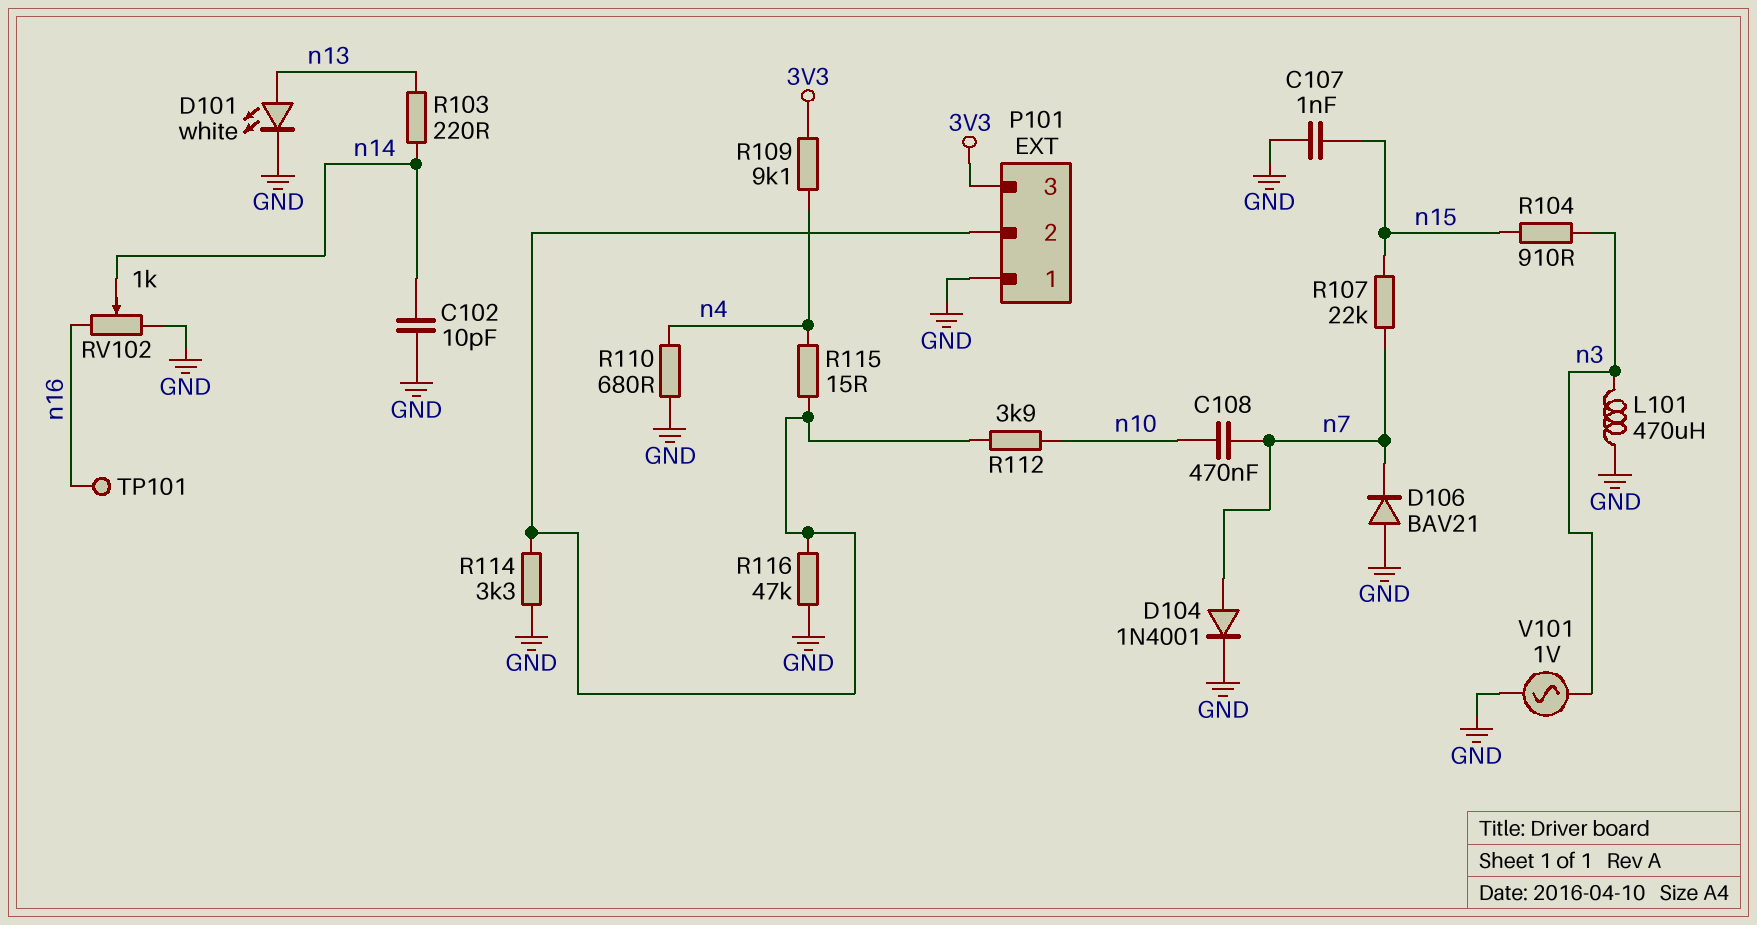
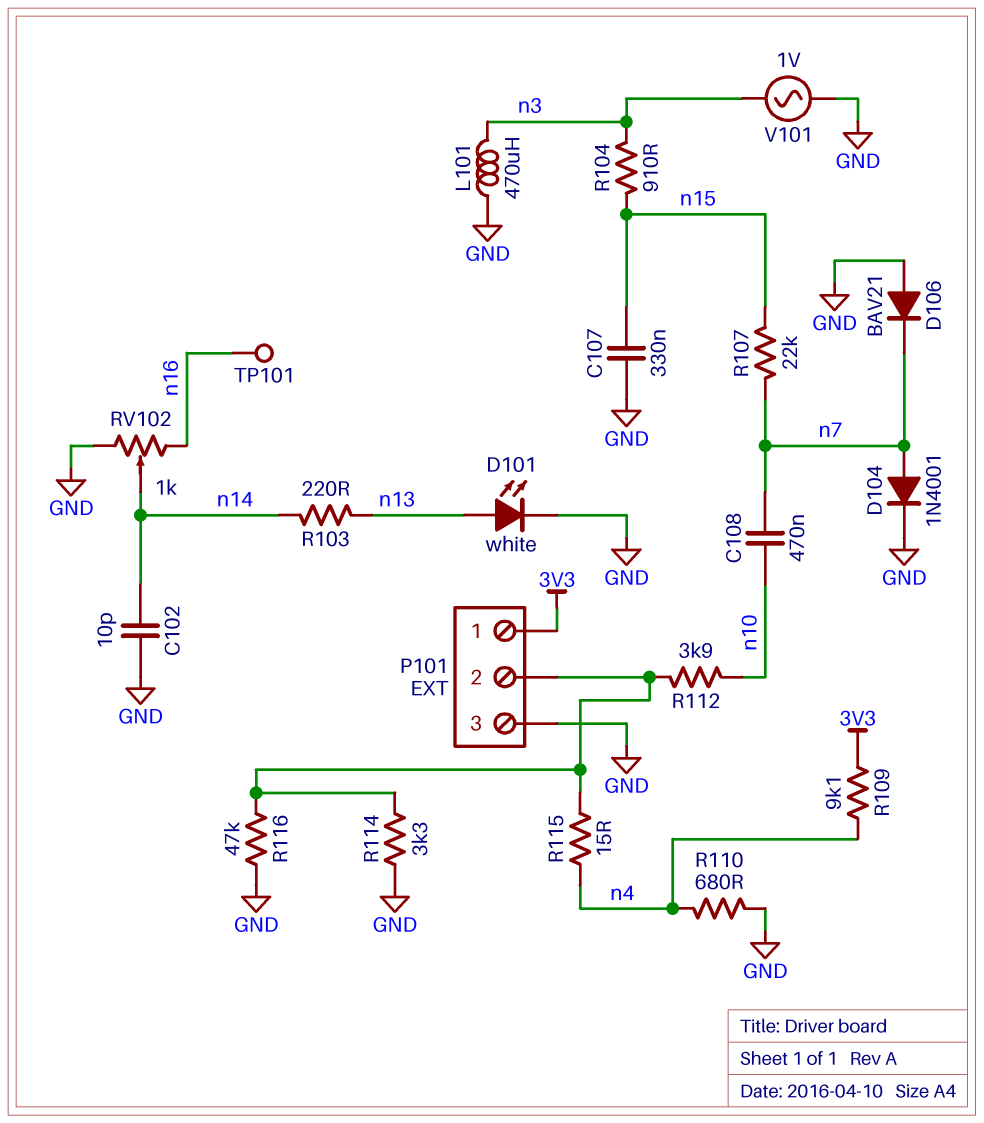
C107: 1nF (GND, n15) -> 330nF (GND, n15)
P101 pin 1: GND -> 3V3
P101 pin 3: 3V3 -> GND

